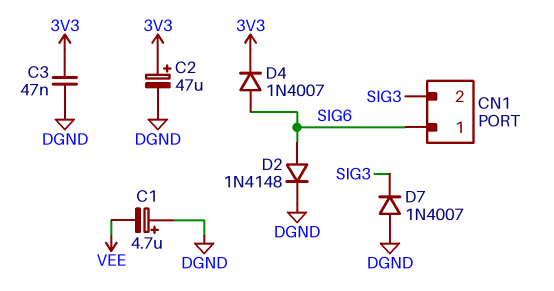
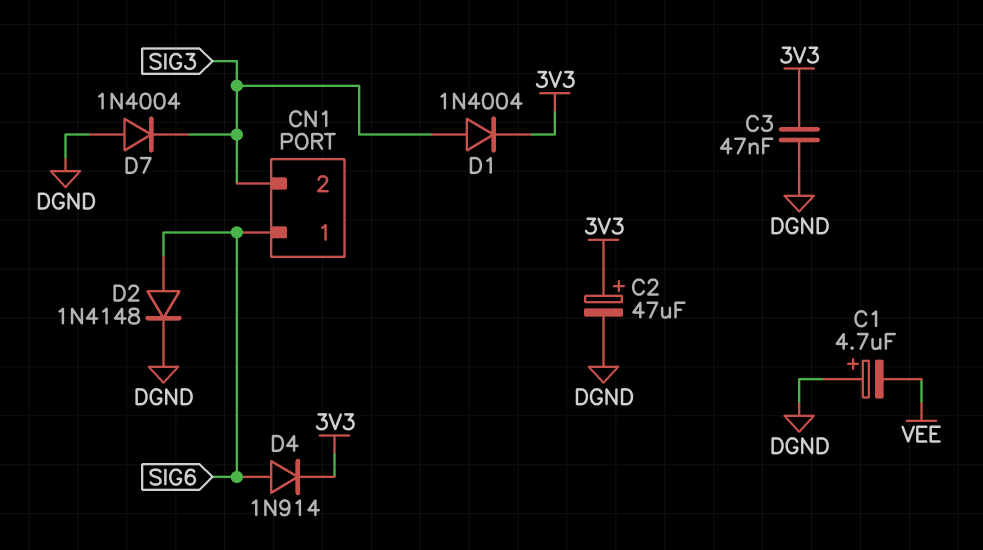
D1: none -> diode 1N4004 (A SIG3, K 3V3)
D4: diode 1N4007 (A SIG6, K 3V3) -> diode 1N914 (A SIG6, K 3V3)
D7: diode 1N4007 (A DGND, K SIG3) -> diode 1N4004 (A DGND, K SIG3)

